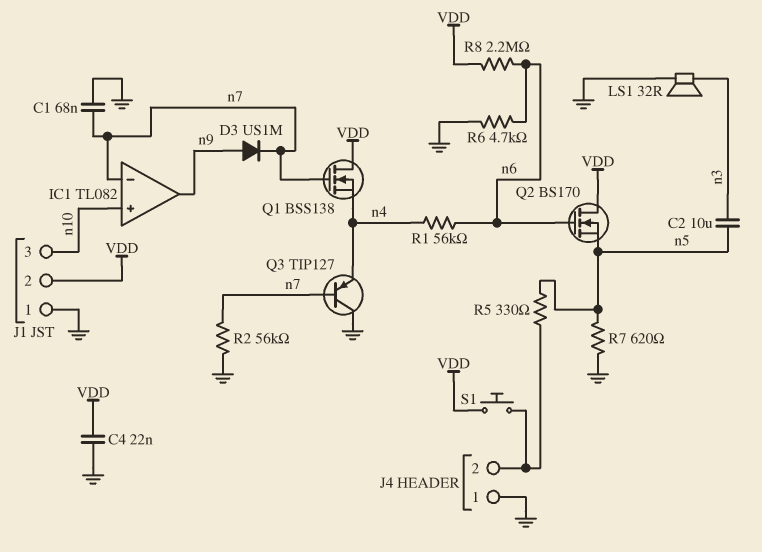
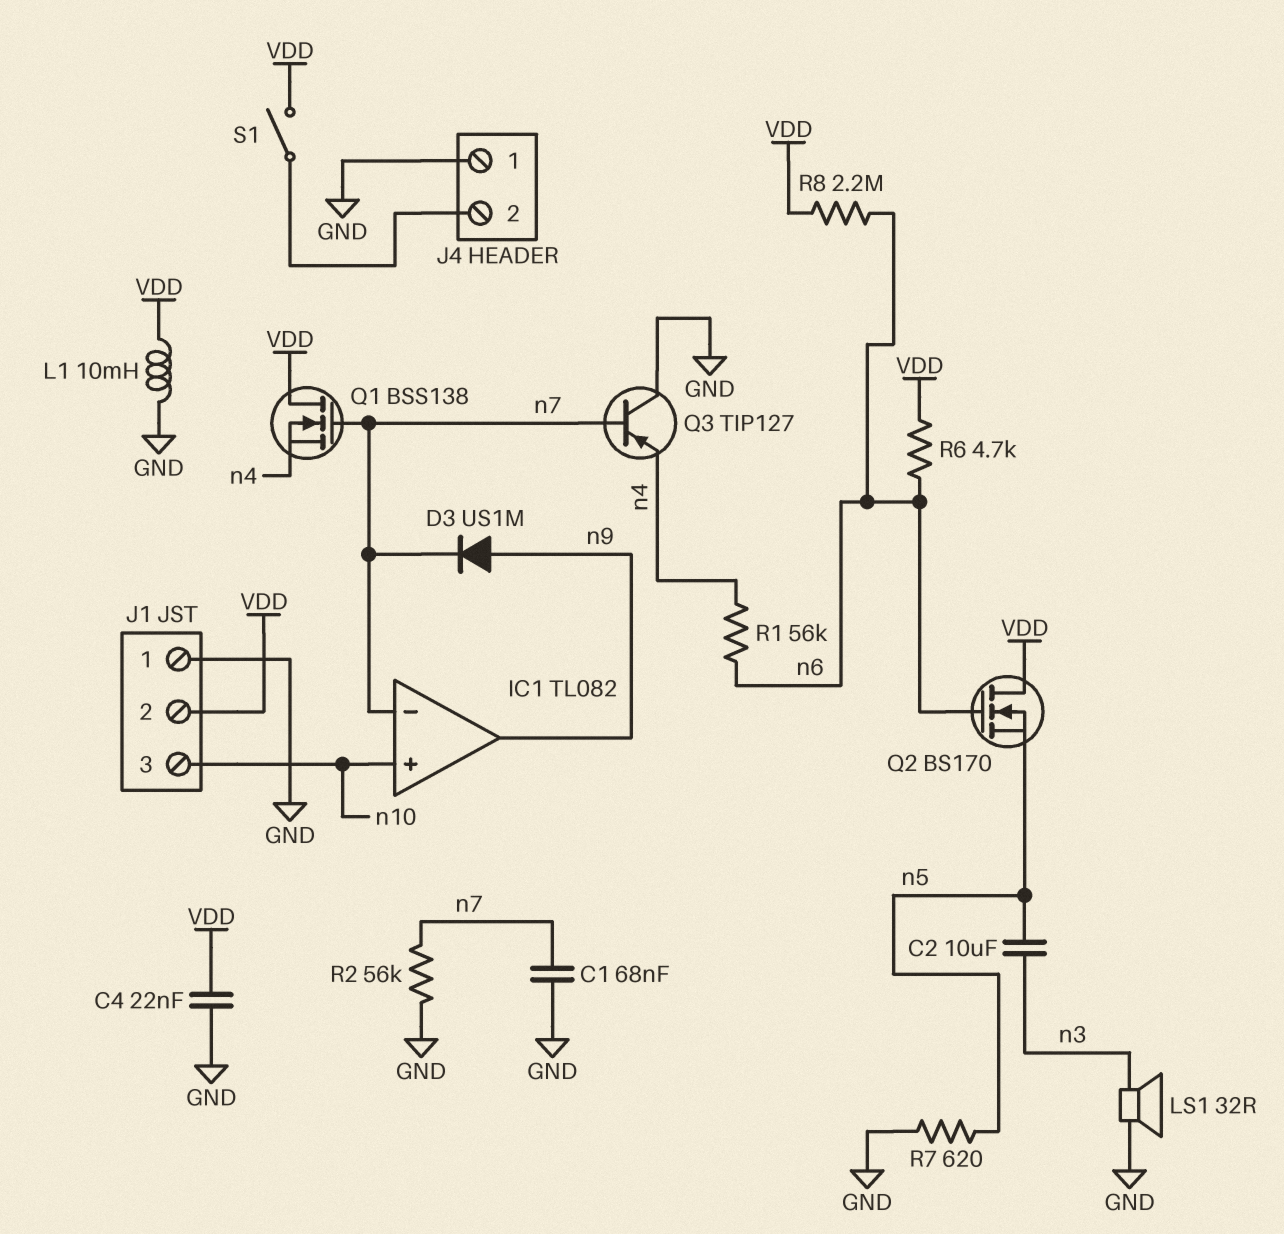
L1: none -> 10mH (GND, VDD)
R5: 330 (J4/2, n5) -> none
R6: 4.7k (GND, n6) -> 4.7k (VDD, n6)
S1: button (J4/2, VDD) -> switch (J4/2, VDD)

